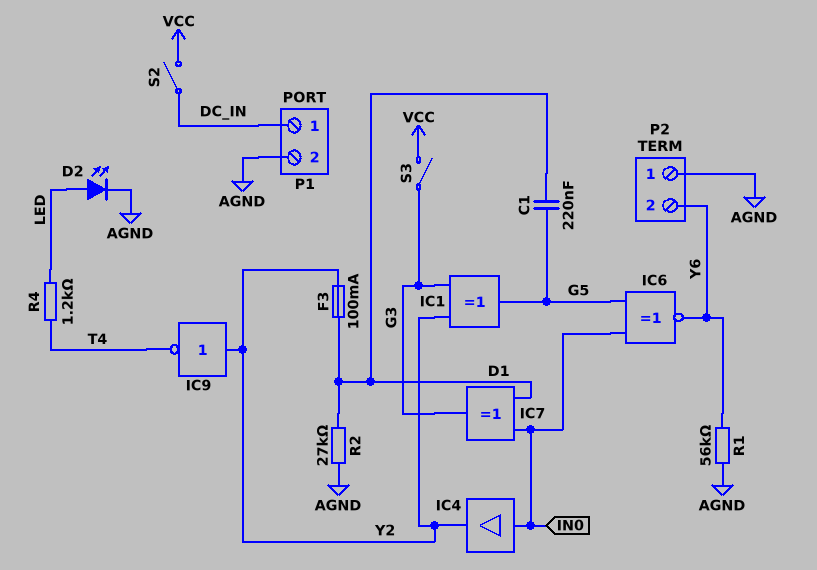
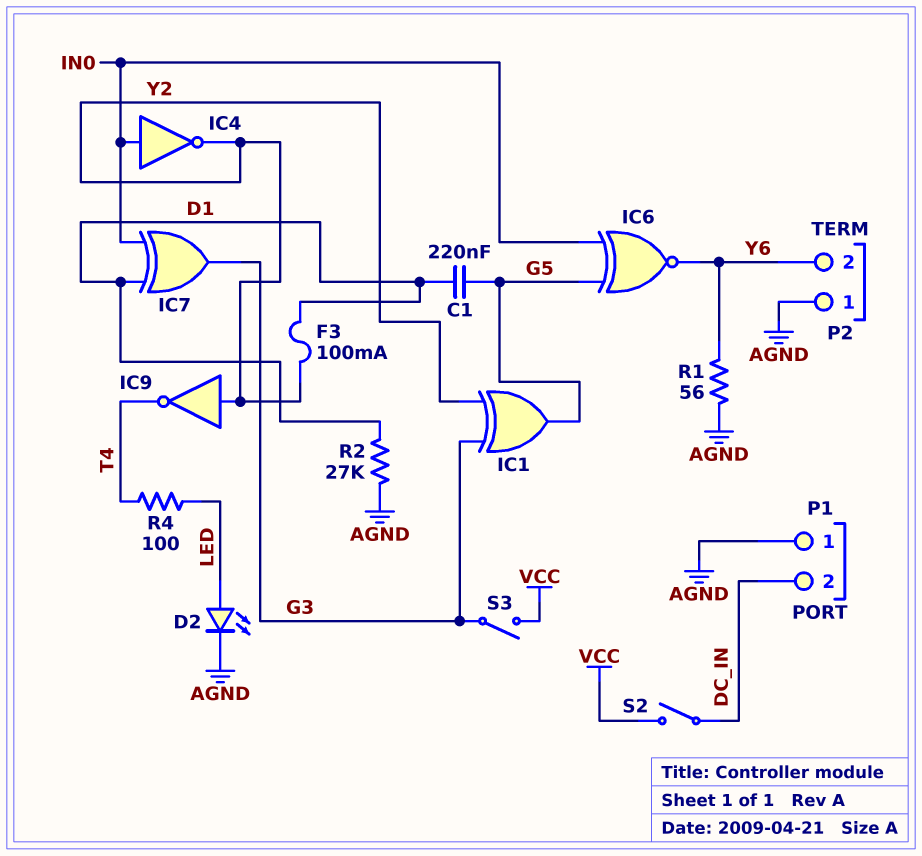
IC4: buffer (in IN0, out Y2) -> NOT (in IN0, out Y2)
P1 pin 1: DC_IN -> AGND
P1 pin 2: AGND -> DC_IN
R1: 56k (AGND, Y6) -> 56 (AGND, Y6)
R4: 1.2k (LED, T4) -> 100 (LED, T4)

